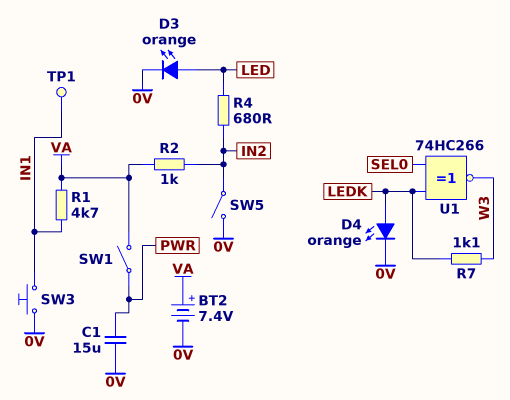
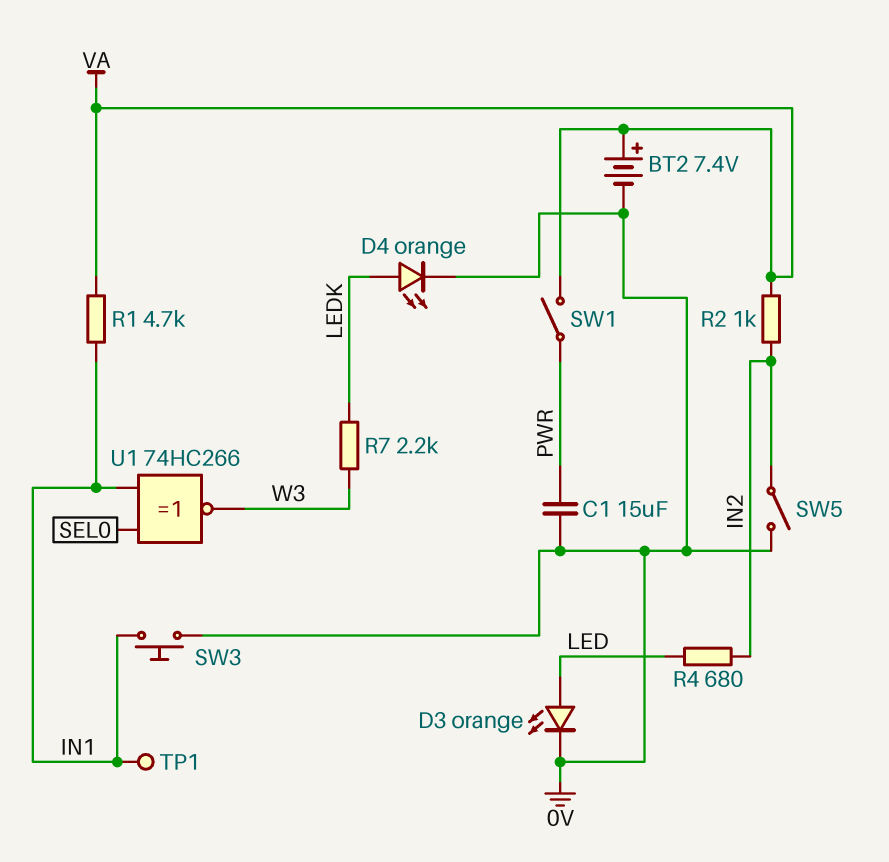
R7: 1.1k (LEDK, W3) -> 2.2k (LEDK, W3)
U1: XNOR 74HC266 (in LEDK, in SEL0, out W3) -> XNOR 74HC266 (in IN1, in SEL0, out W3)

